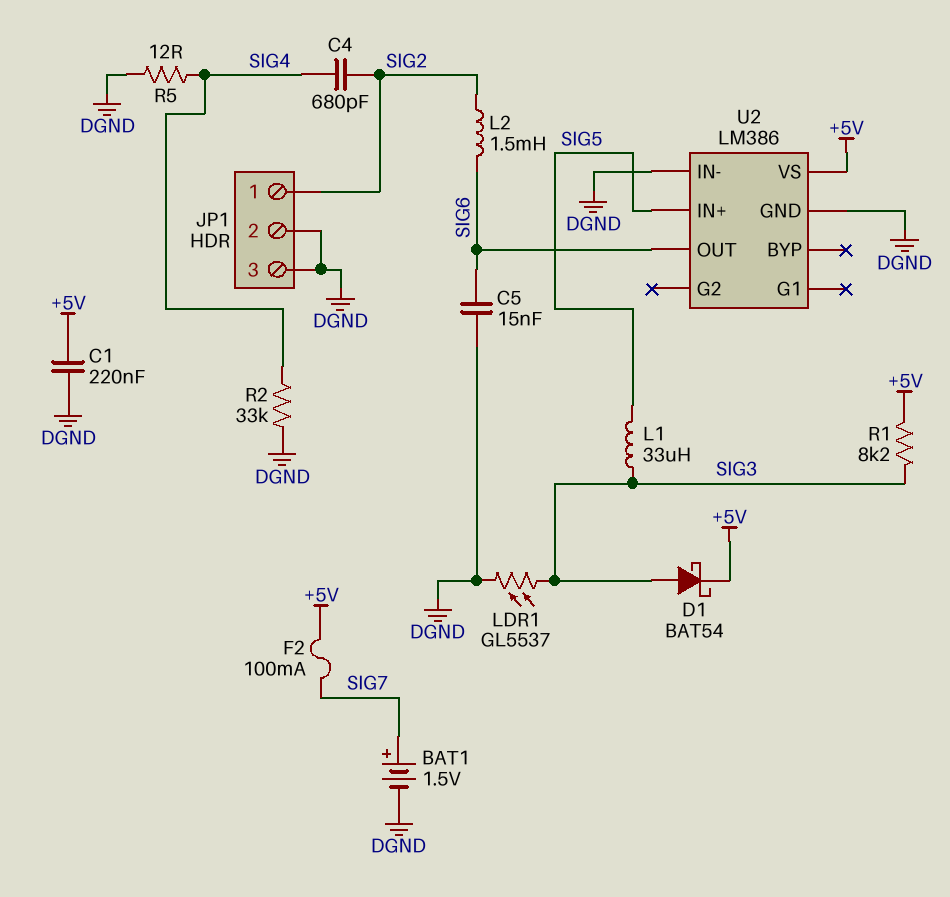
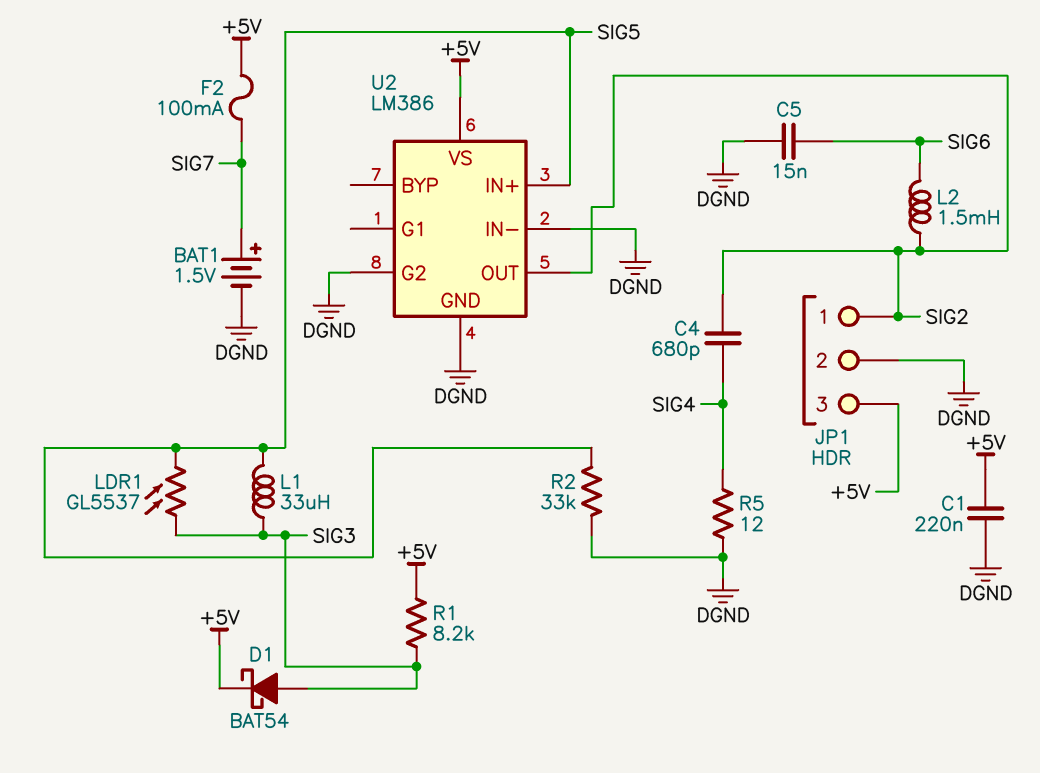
JP1 pin 3: DGND -> +5V
LDR1: GL5537 (DGND, SIG3) -> GL5537 (SIG3, SIG5)
R2: 33k (DGND, SIG4) -> 33k (DGND, SIG5)
U2 pin G2: none -> DGND
U2 pin OUT: SIG6 -> SIG2

